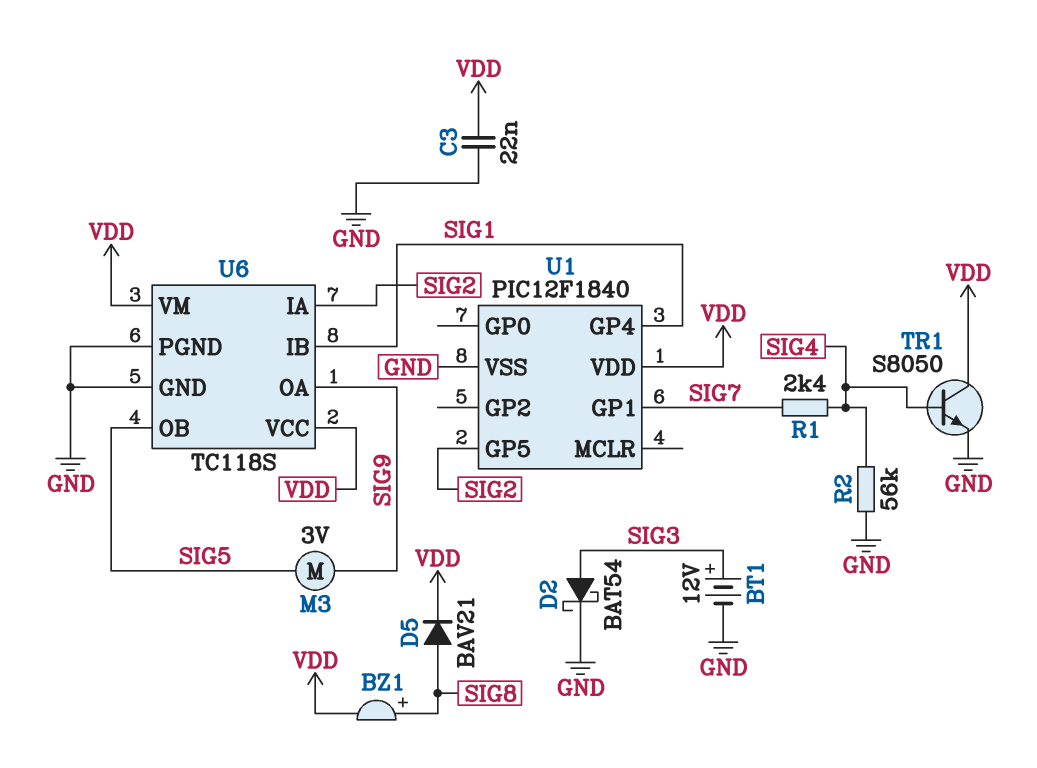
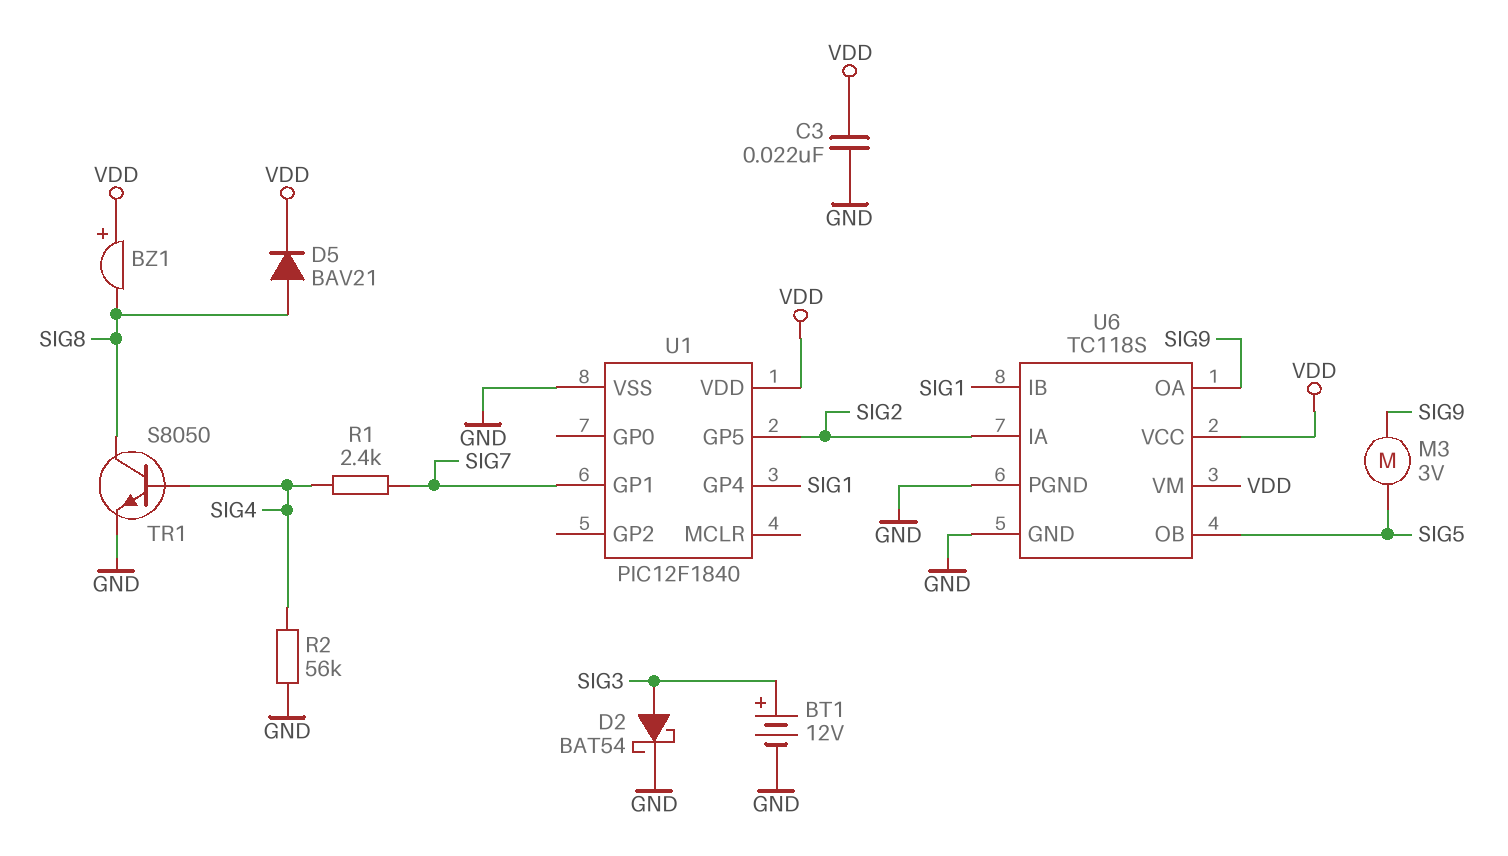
BZ1: buzzer (plus SIG8, minus VDD) -> buzzer (plus VDD, minus SIG8)
TR1: NPN S8050 (B SIG4, C VDD, E GND) -> NPN S8050 (B SIG4, C SIG8, E GND)

